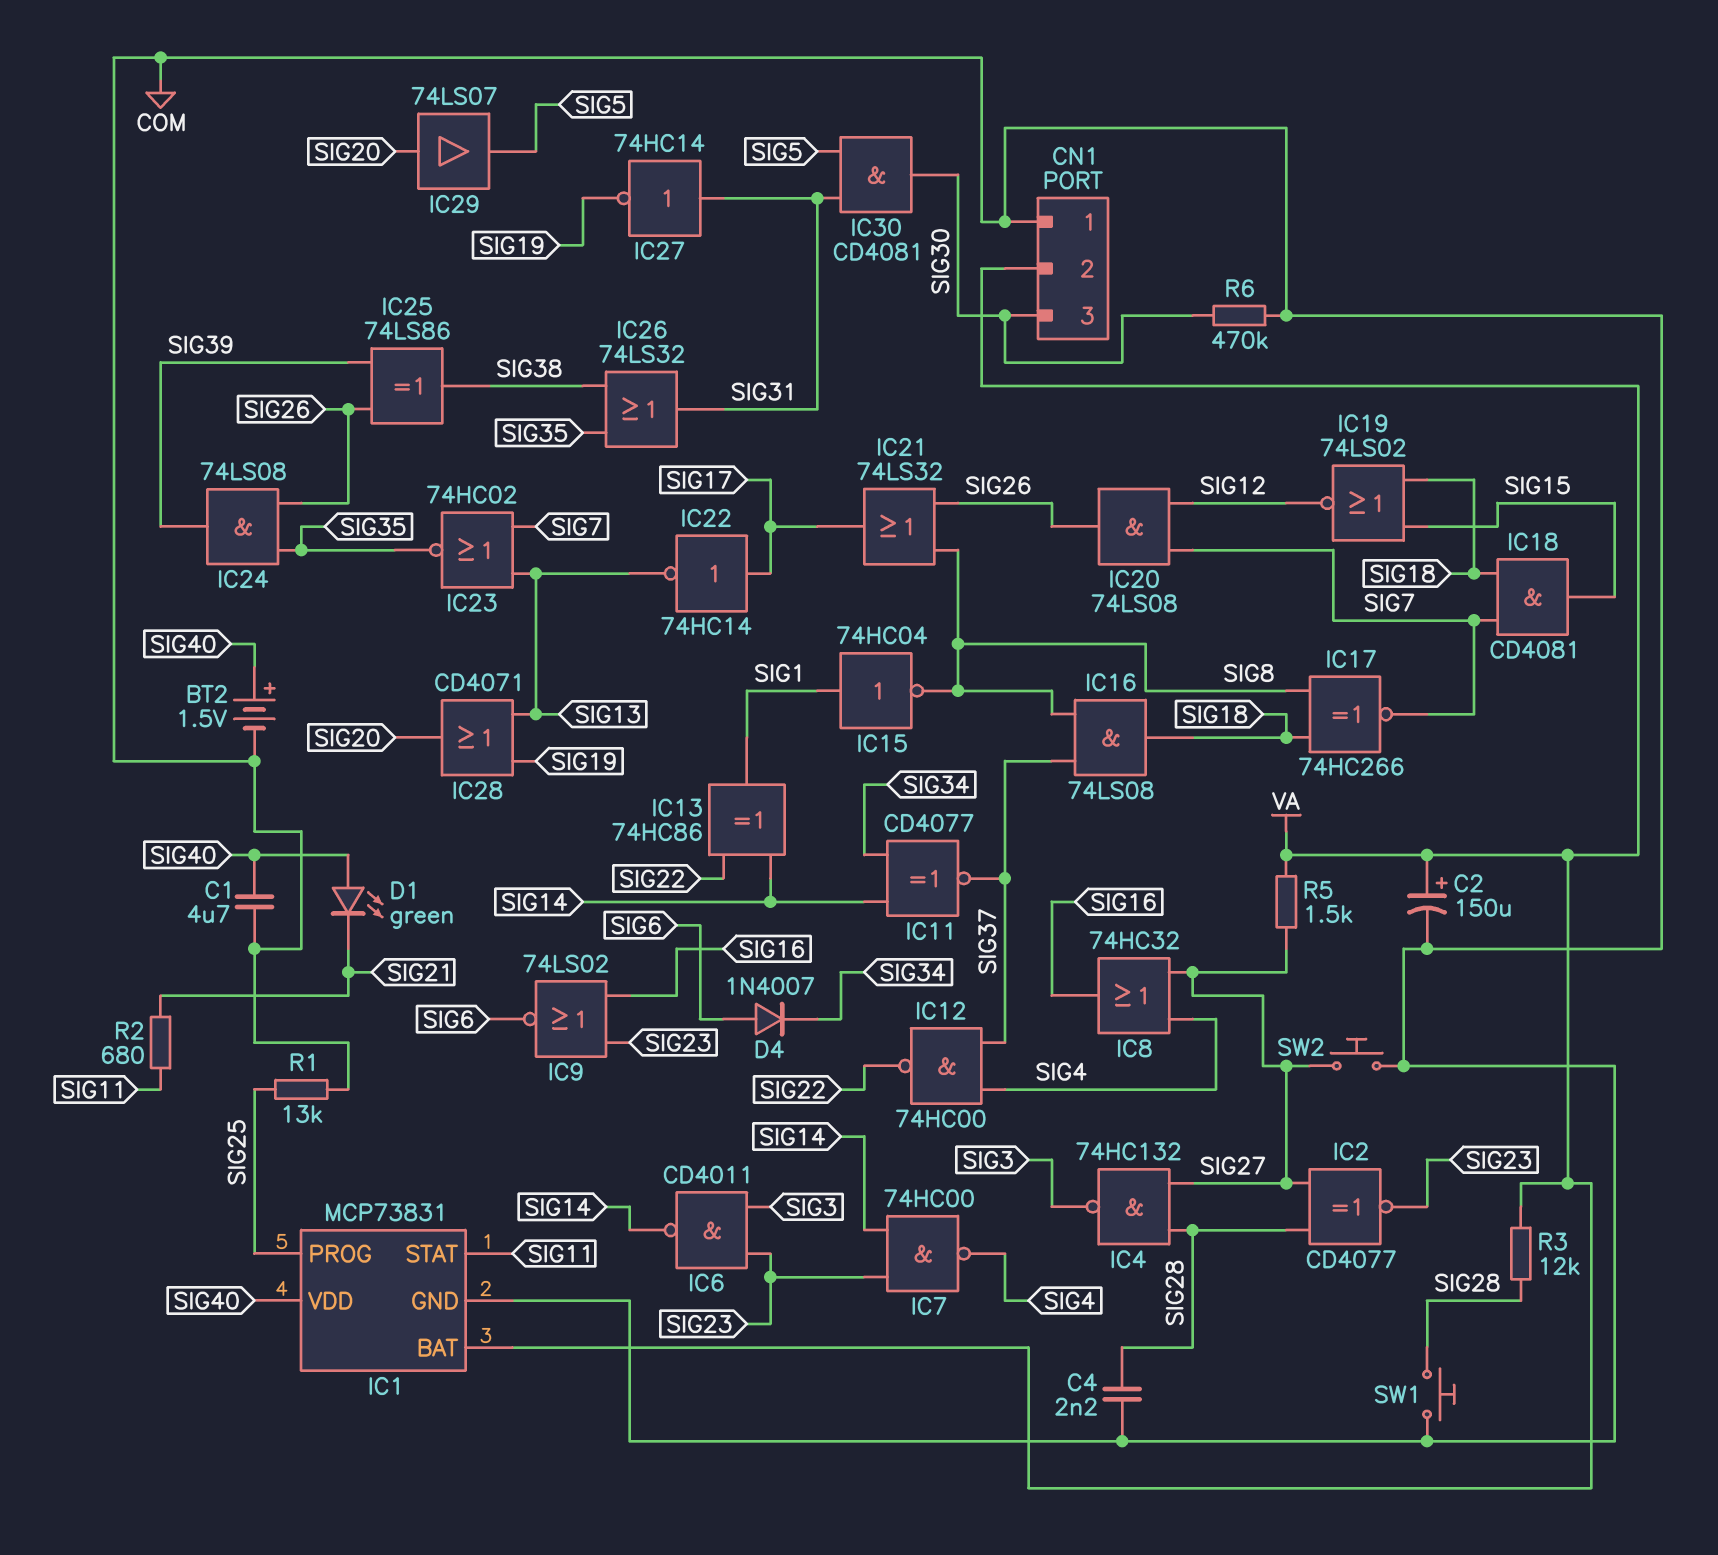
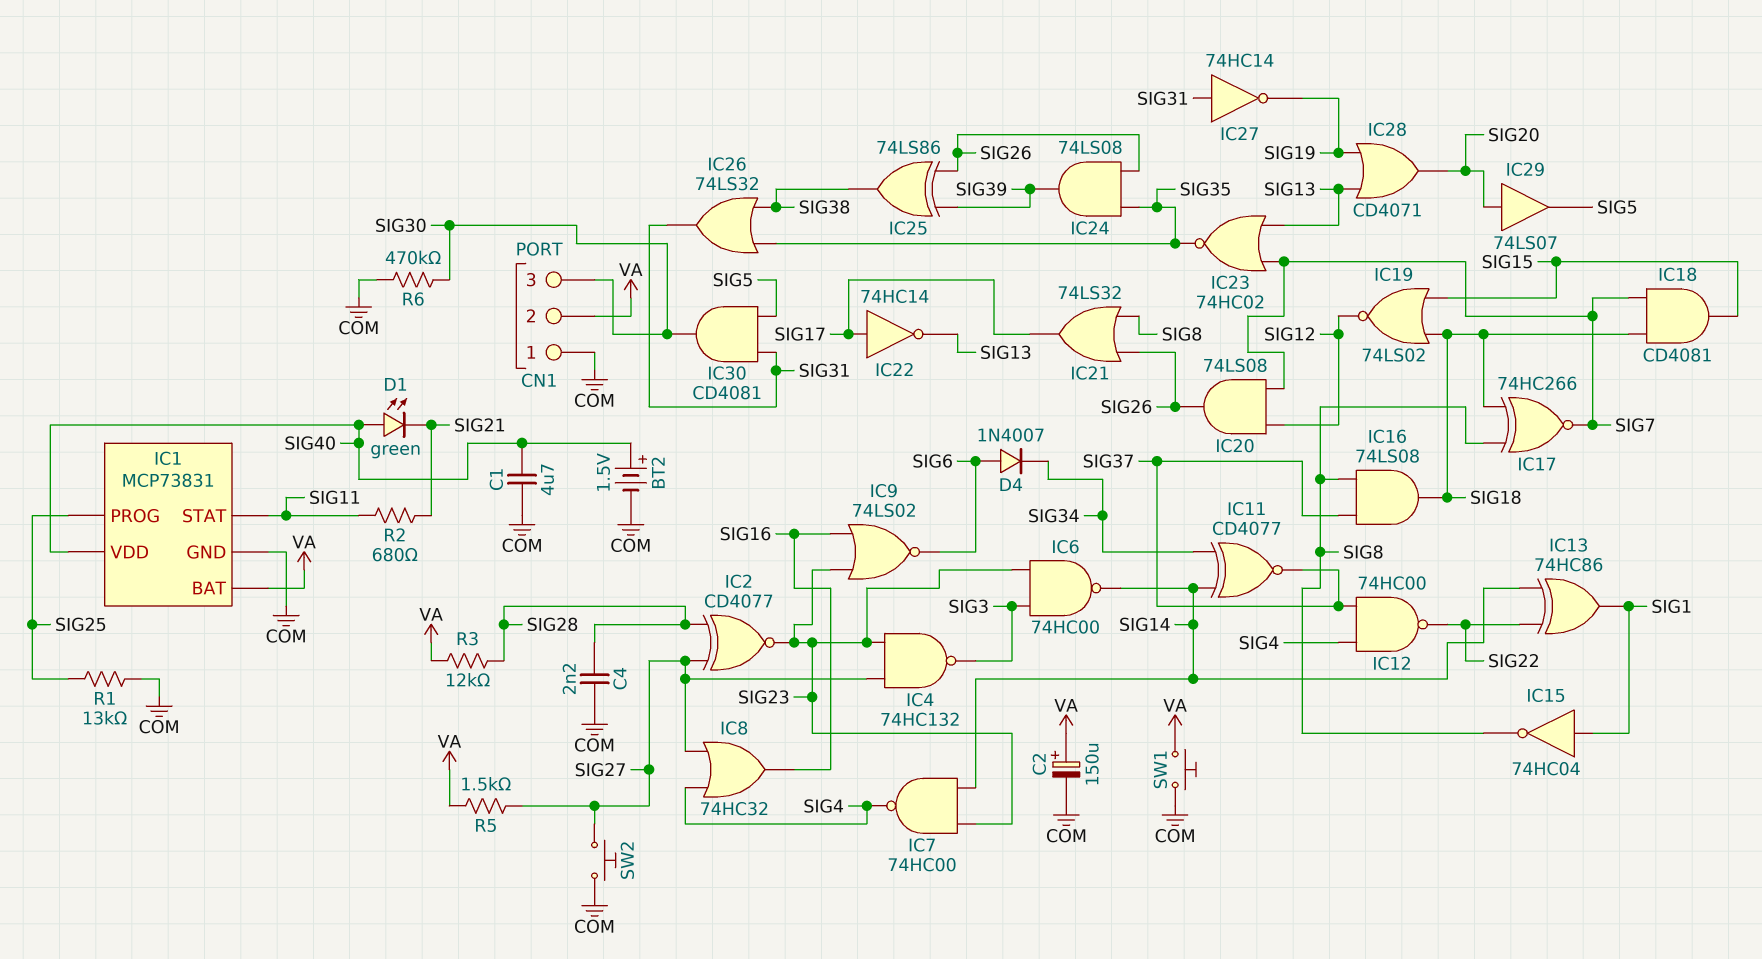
IC4: NAND 74HC132 (in SIG27, in SIG28, out SIG3) -> NAND 74HC132 (in SIG23, in SIG27, out SIG3)
IC6: NAND CD4011 (in SIG3, in SIG23, out SIG14) -> NAND 74HC00 (in SIG3, in SIG23, out SIG14)
SW1: button (COM, SIG28) -> button (COM, VA)

